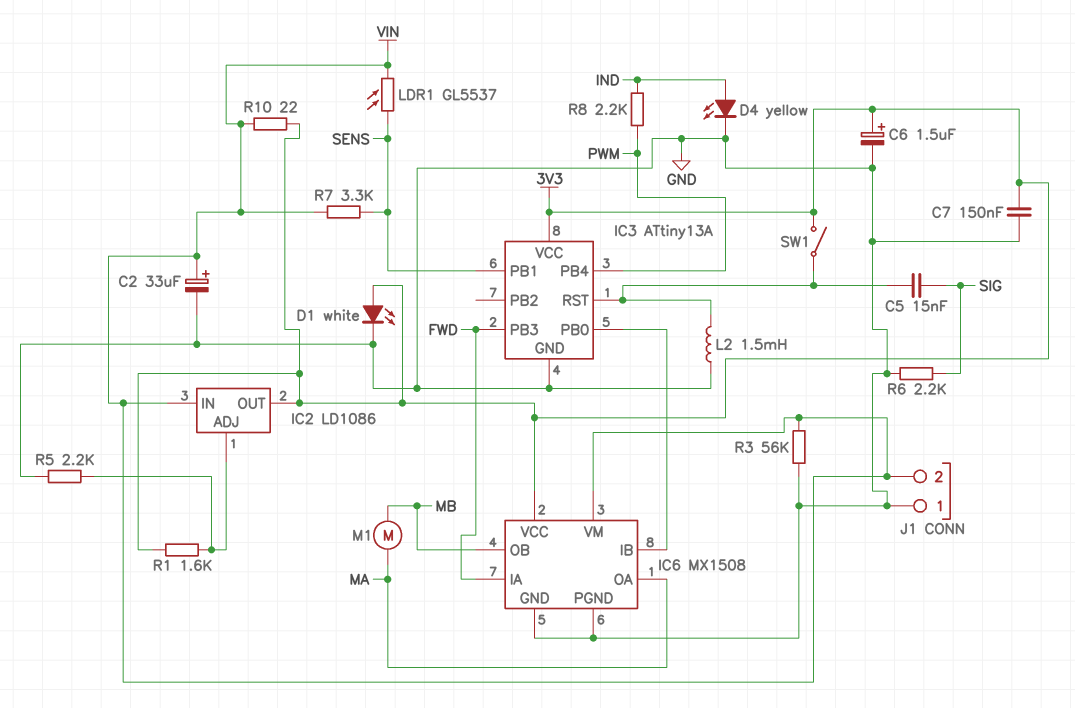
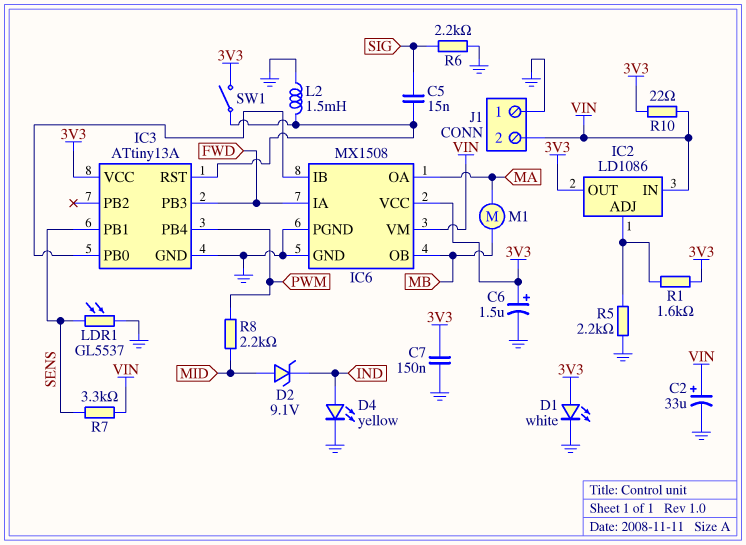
D2: none -> zener 9.1V (A MID, K IND)
LDR1: GL5537 (SENS, VIN) -> GL5537 (GND, SENS)
R3: 56k (GND, VIN) -> none
R8: 2.2k (IND, PWM) -> 2.2k (MID, PWM)

